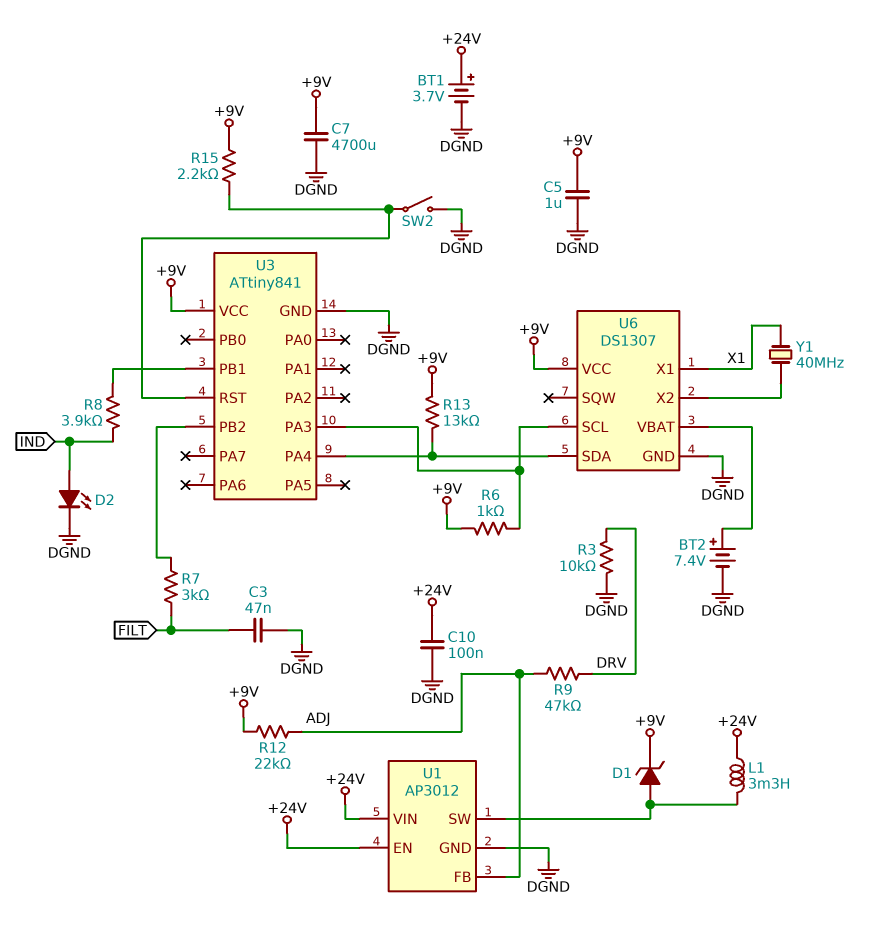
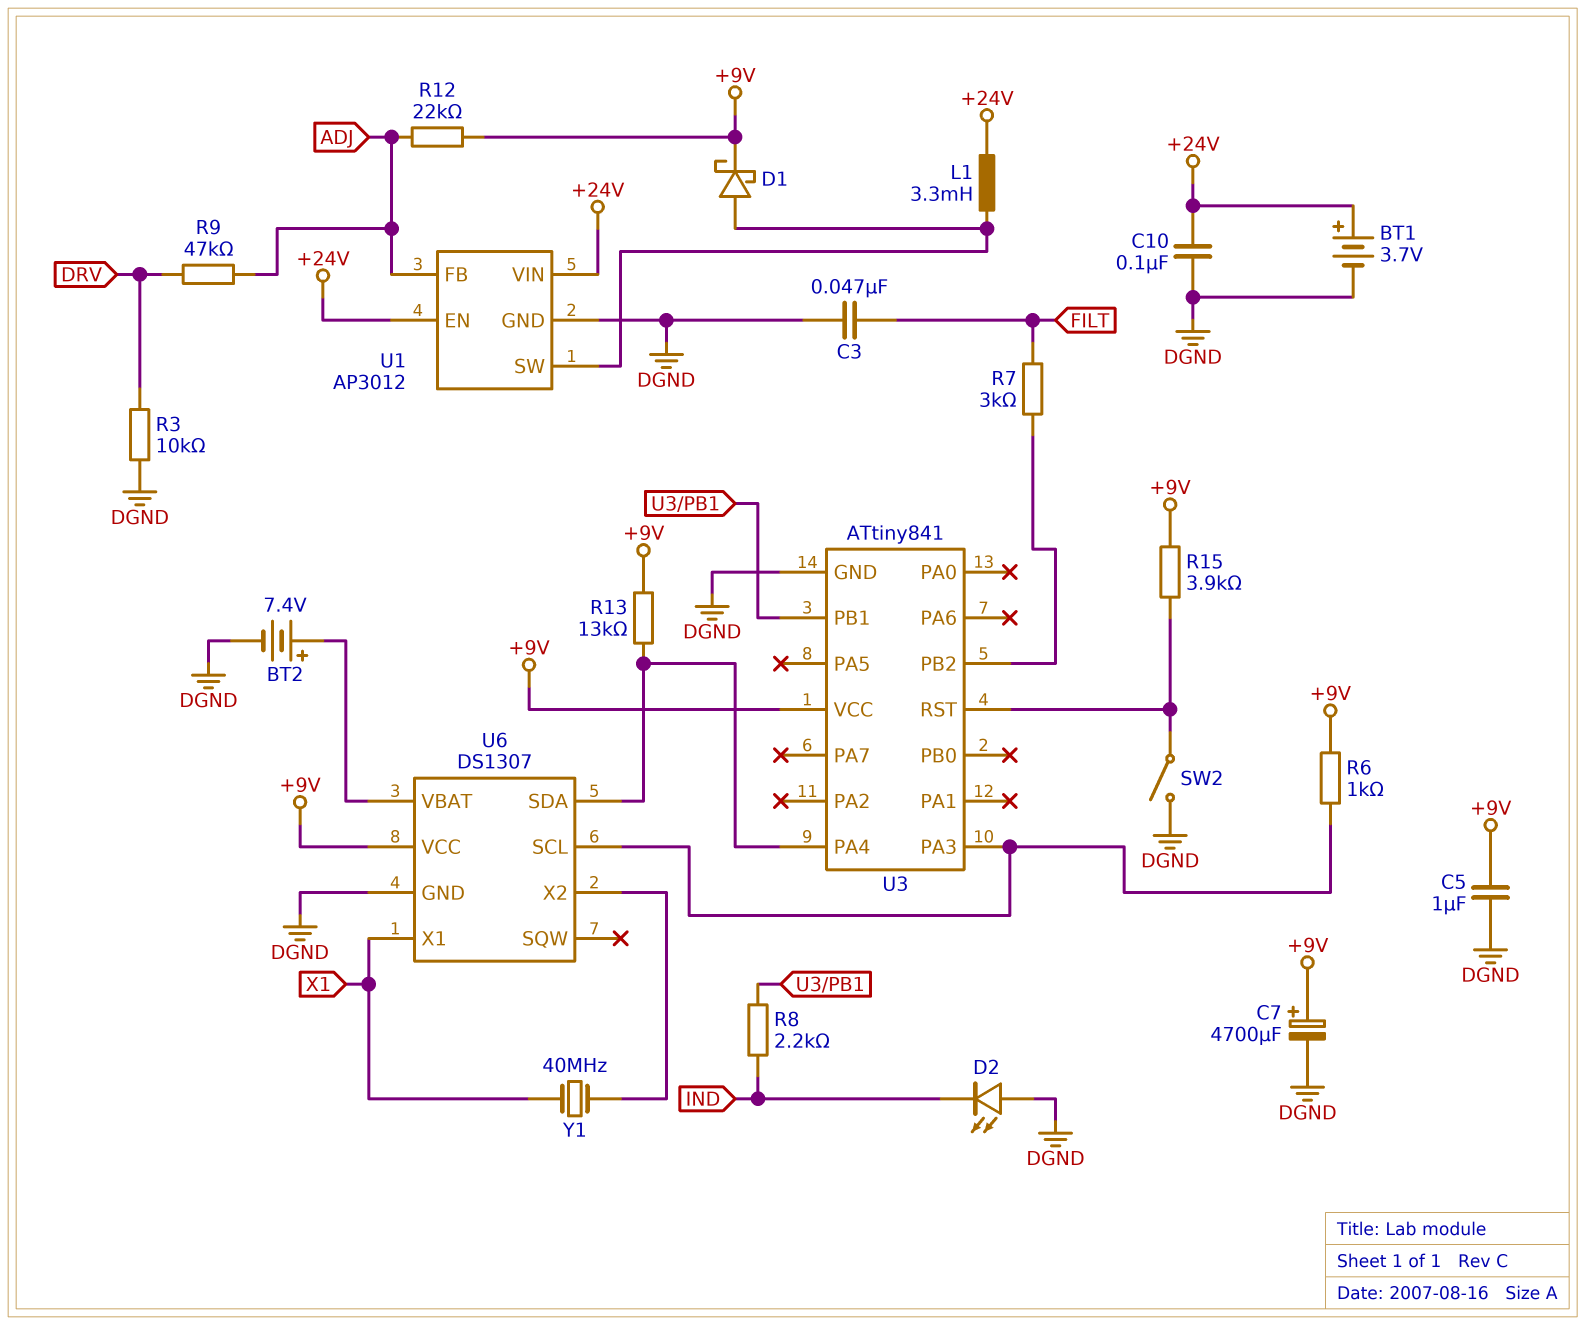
C7: 4700uF (+9V, DGND) -> 4700uF (plus +9V, minus DGND)
D1: zener (A U1/SW, K +9V) -> schottky (A U1/SW, K +9V)
D2: LED (A IND, K DGND) -> LED (A DGND, K IND)
R8: 3.9k (IND, U3/PB1) -> 2.2k (IND, U3/PB1)
R15: 2.2k (+9V, U3/RST) -> 3.9k (+9V, U3/RST)

